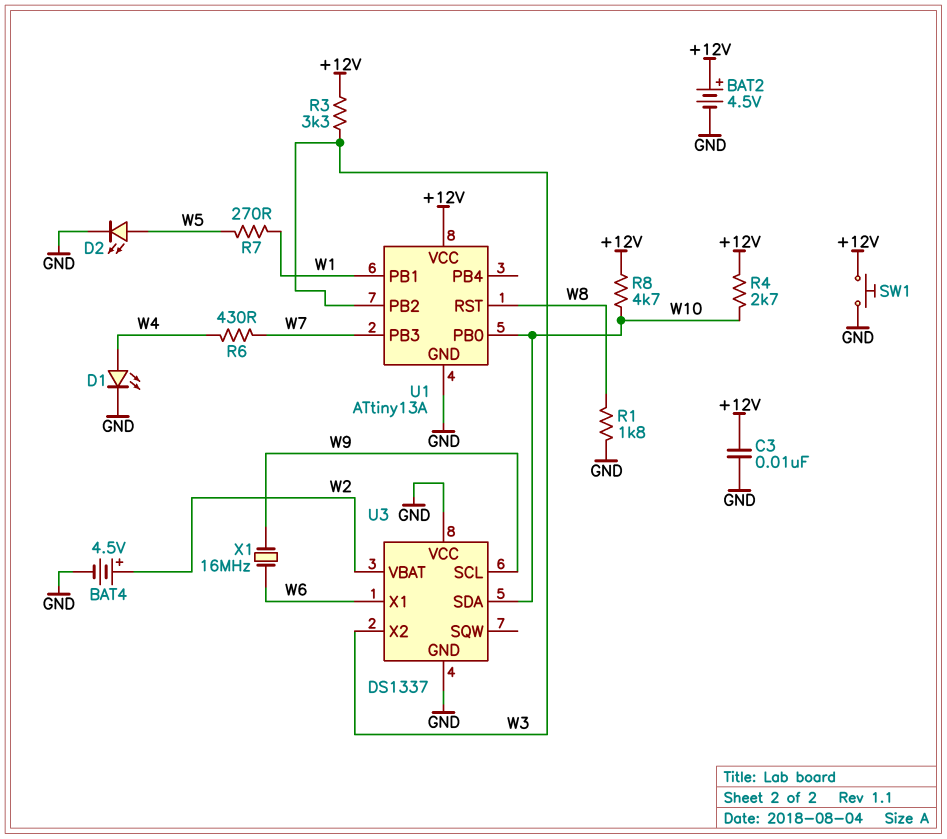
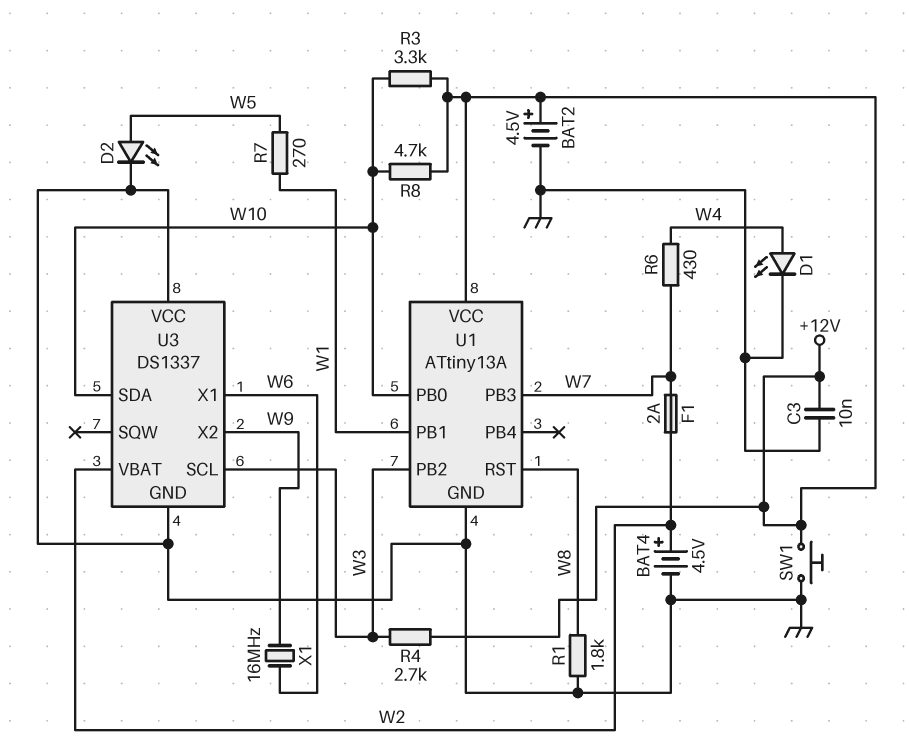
F1: none -> 2A (W2, W7)
R3: 3.3k (+12V, W3) -> 3.3k (+12V, W10)
R4: 2.7k (+12V, W10) -> 2.7k (+12V, W3)
U3 pin SCL: W9 -> W3
U3 pin X2: W3 -> W9

